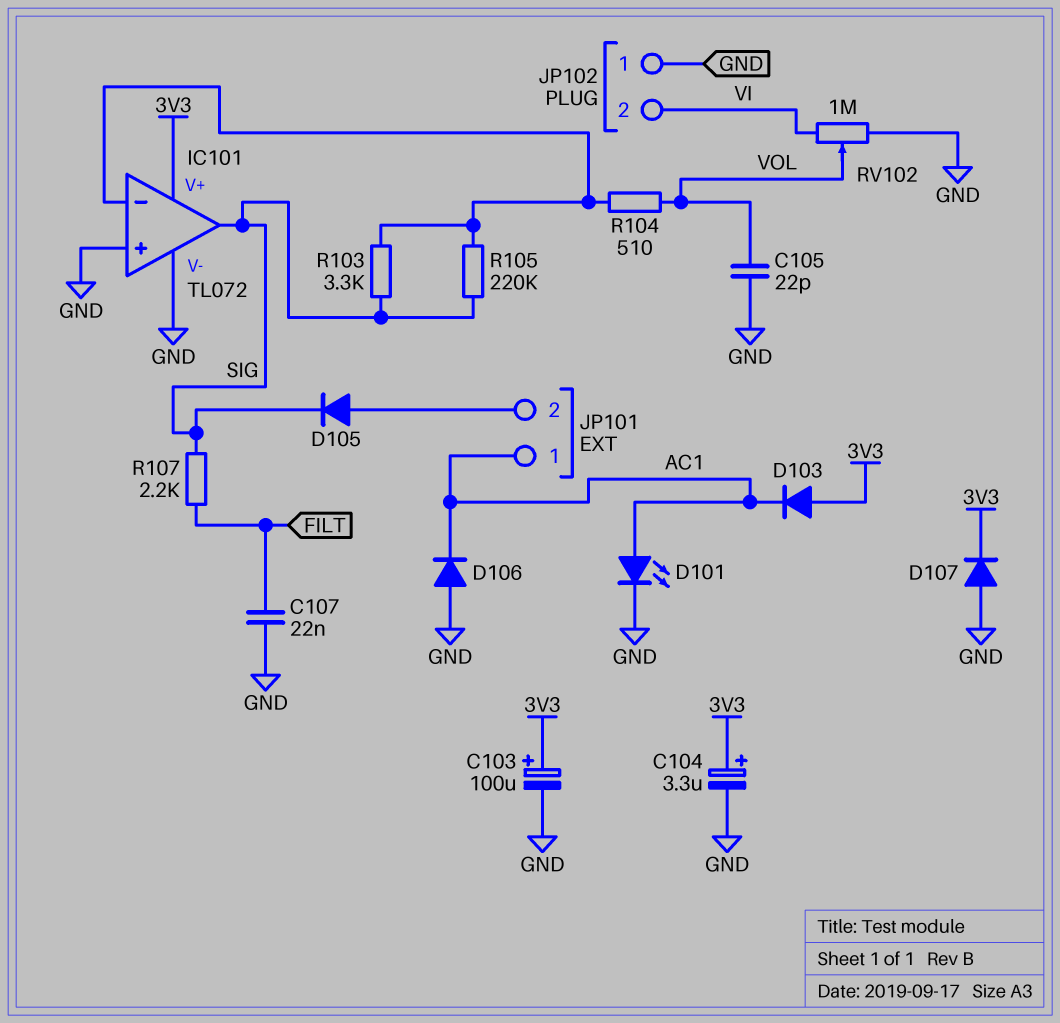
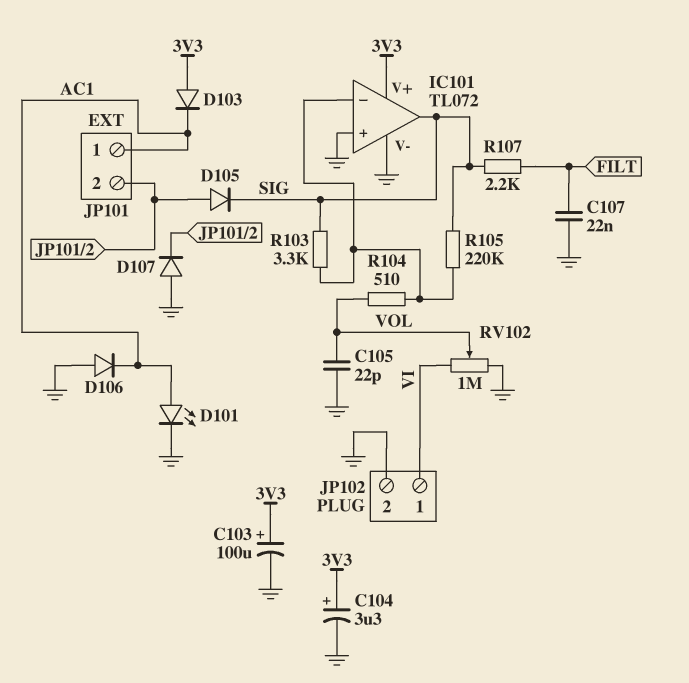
D107: diode (A GND, K 3V3) -> diode (A GND, K JP101/2)
JP102 pin 1: GND -> VI
JP102 pin 2: VI -> GND

